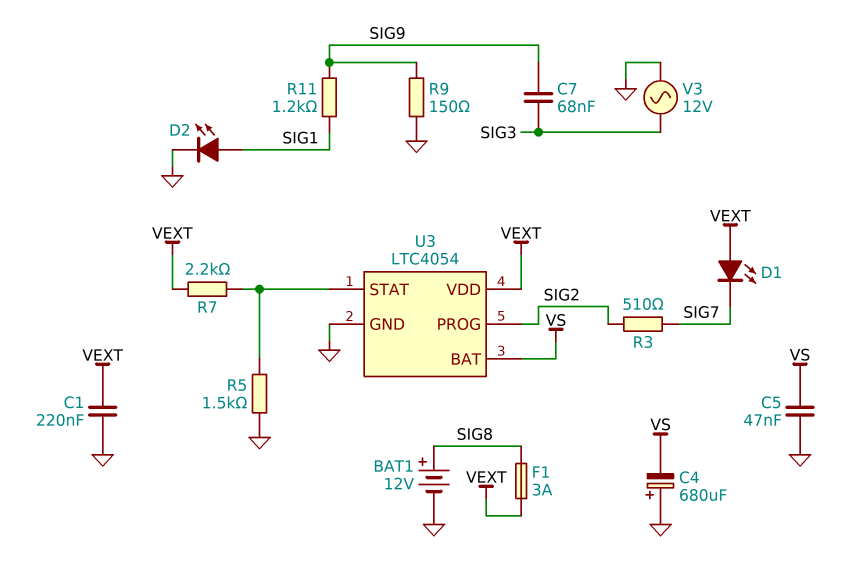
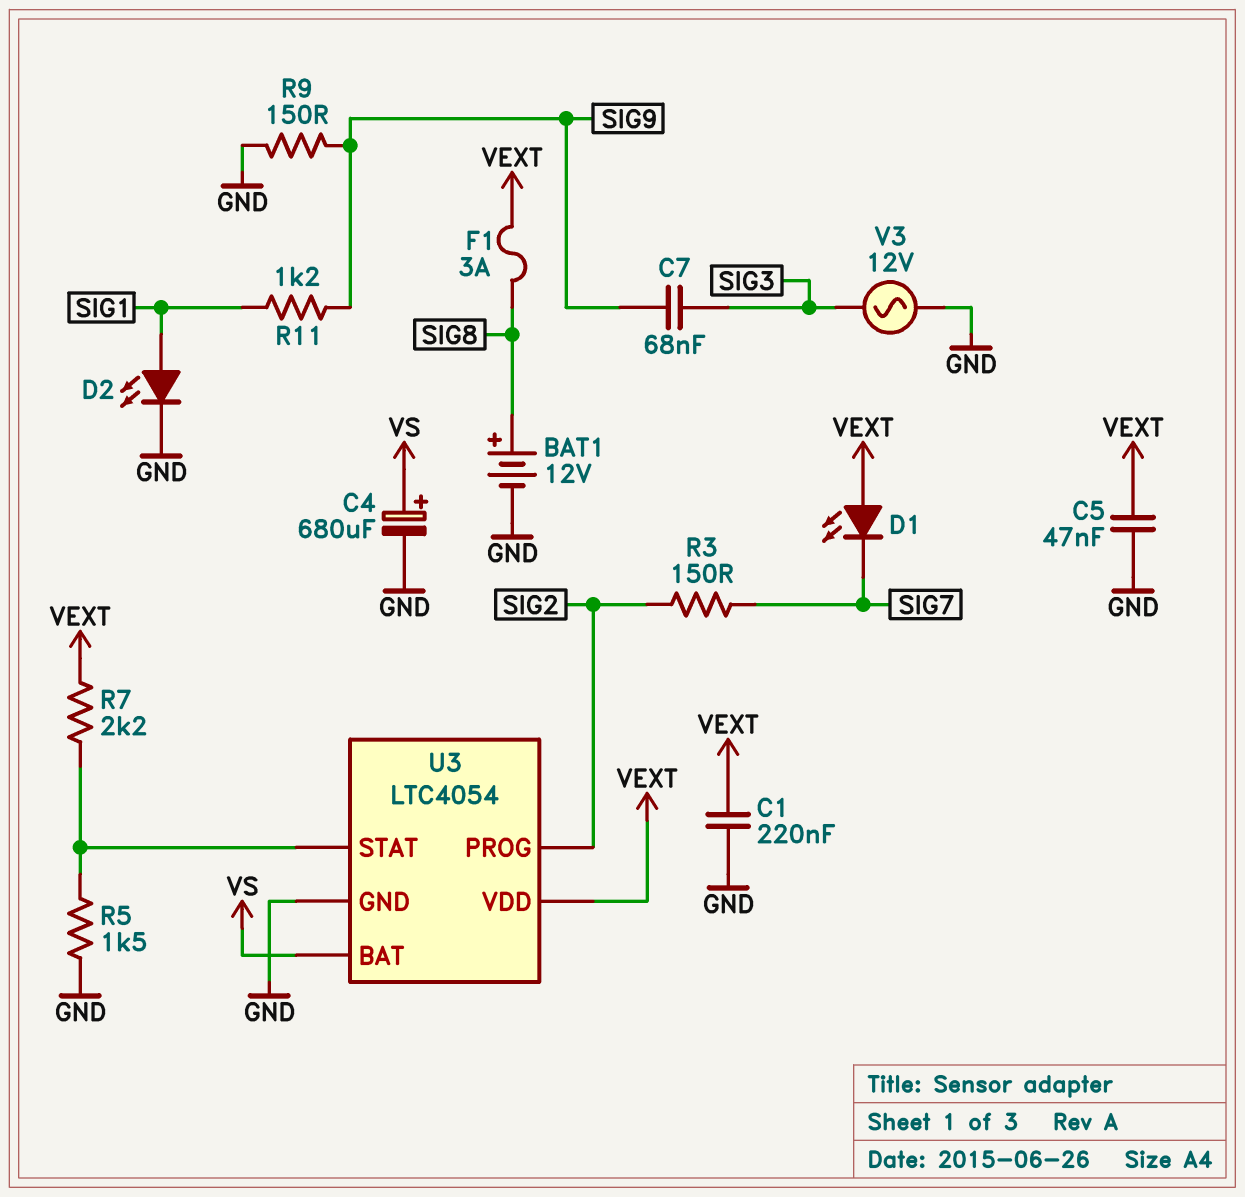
C4: 680uF (plus GND, minus VS) -> 680uF (plus VS, minus GND)
C5: 47nF (GND, VS) -> 47nF (GND, VEXT)
R3: 510 (SIG2, SIG7) -> 150 (SIG2, SIG7)

